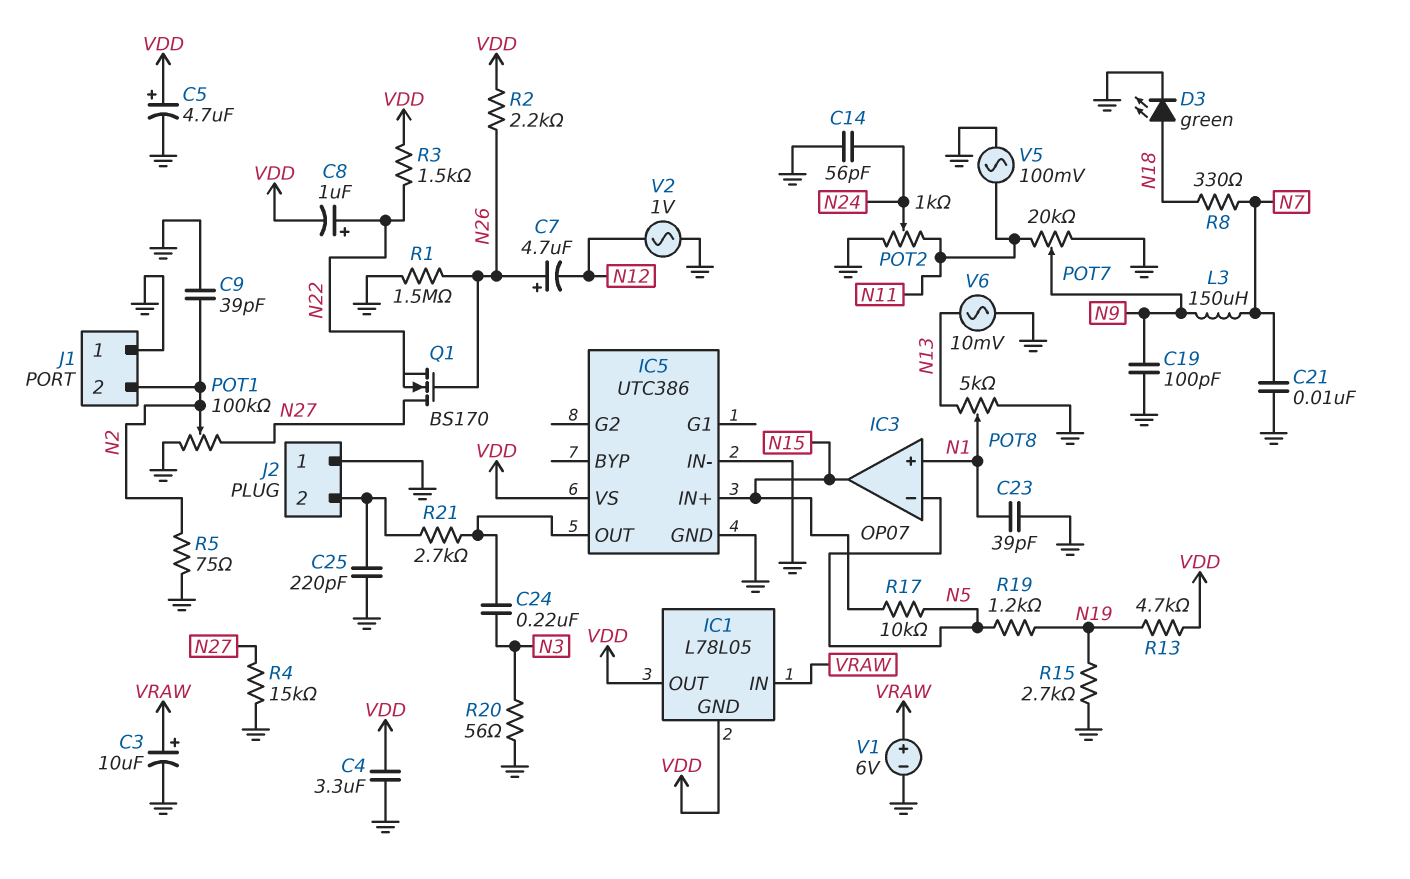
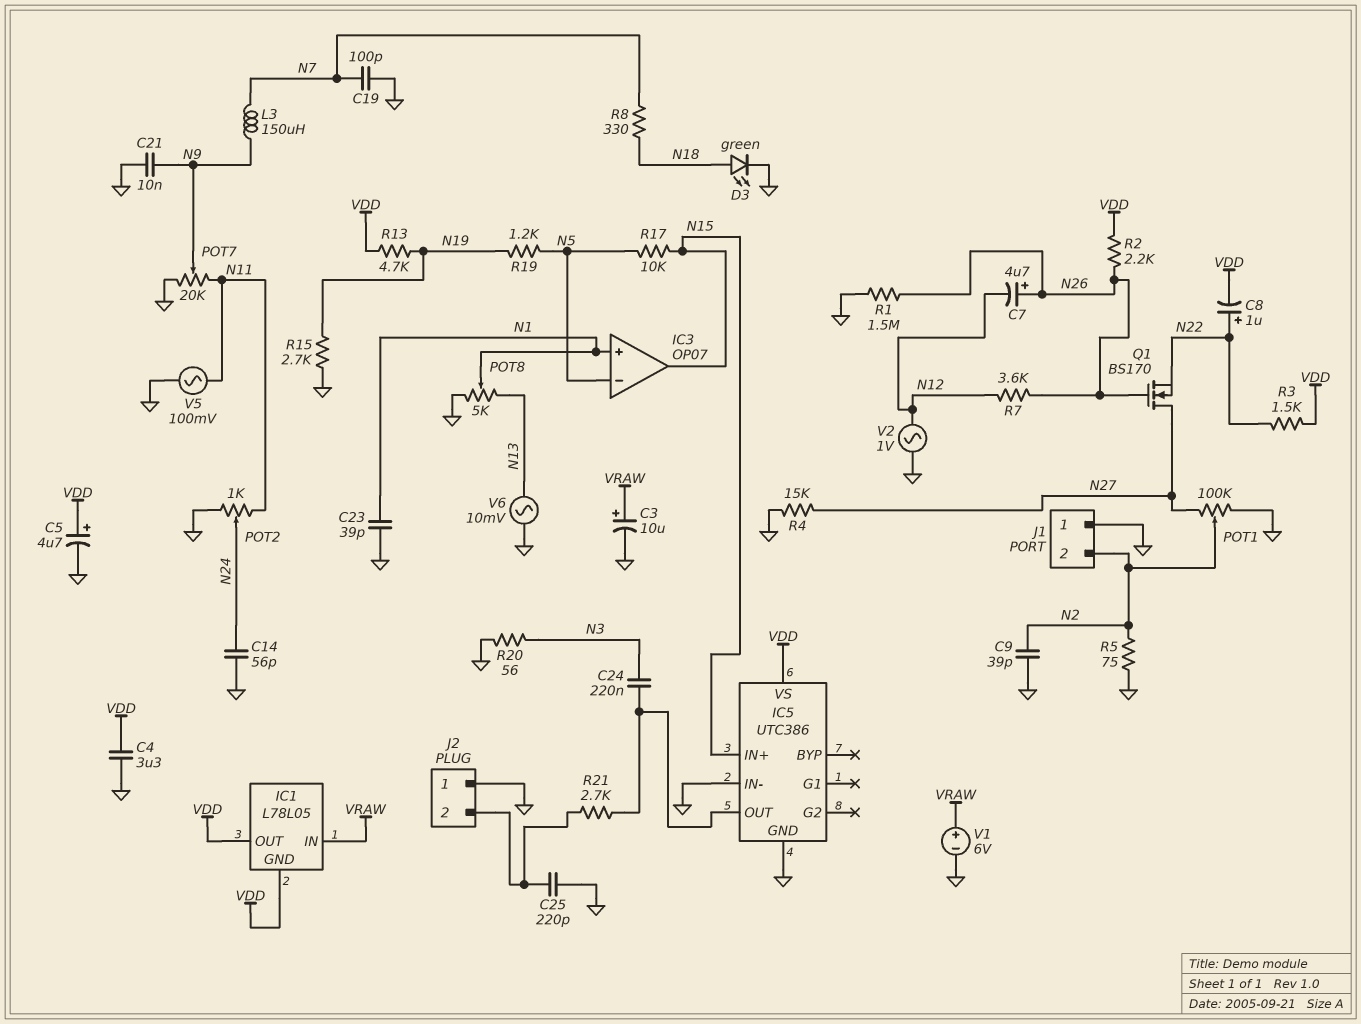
C19: 100pF (GND, N9) -> 100pF (GND, N7)
C21: 10nF (GND, N7) -> 10nF (GND, N9)
R7: none -> 3.6k (N12, N26)

